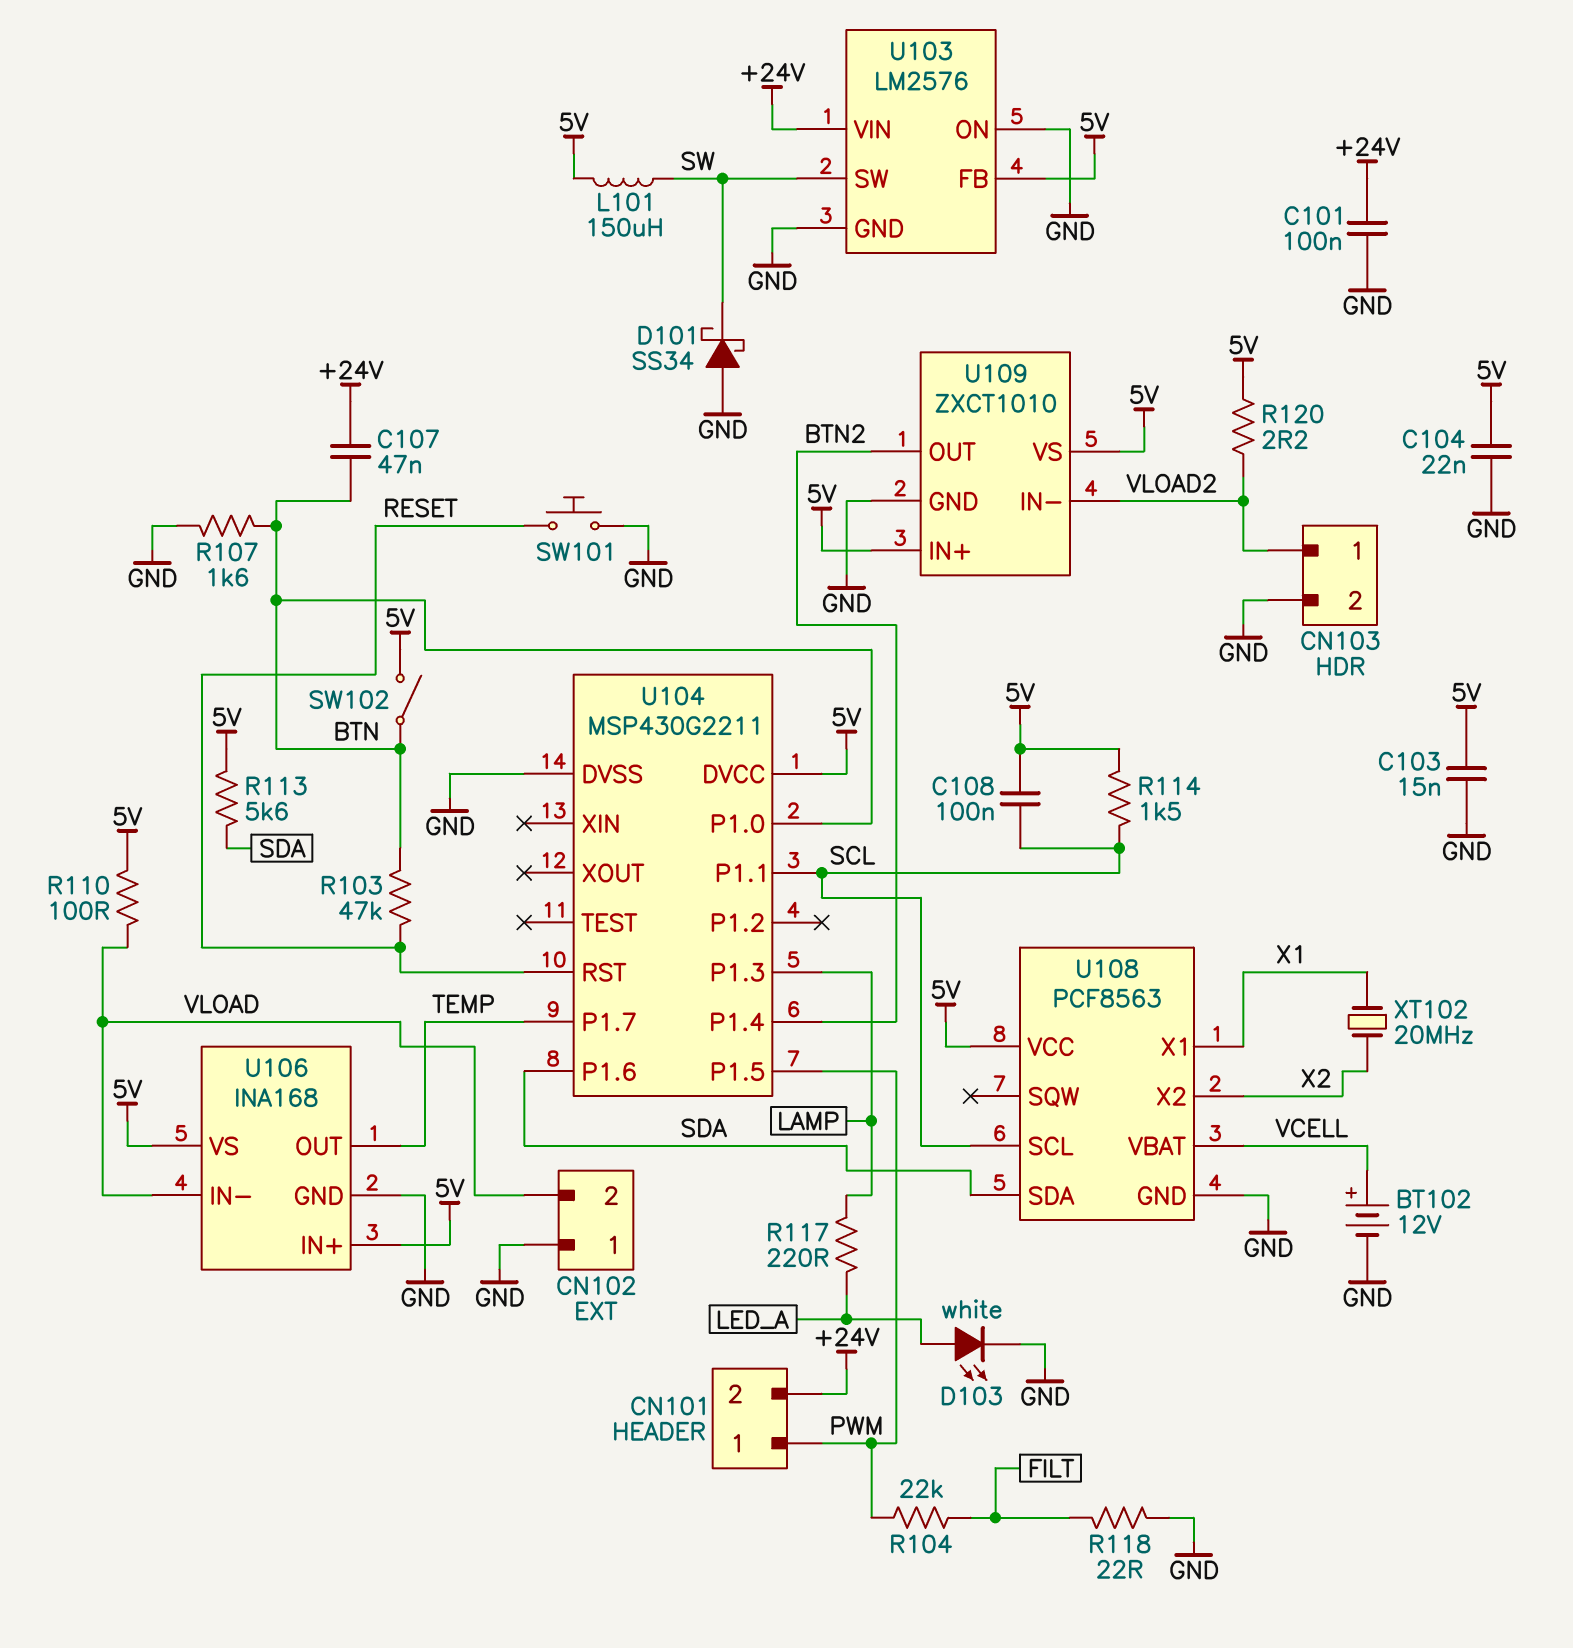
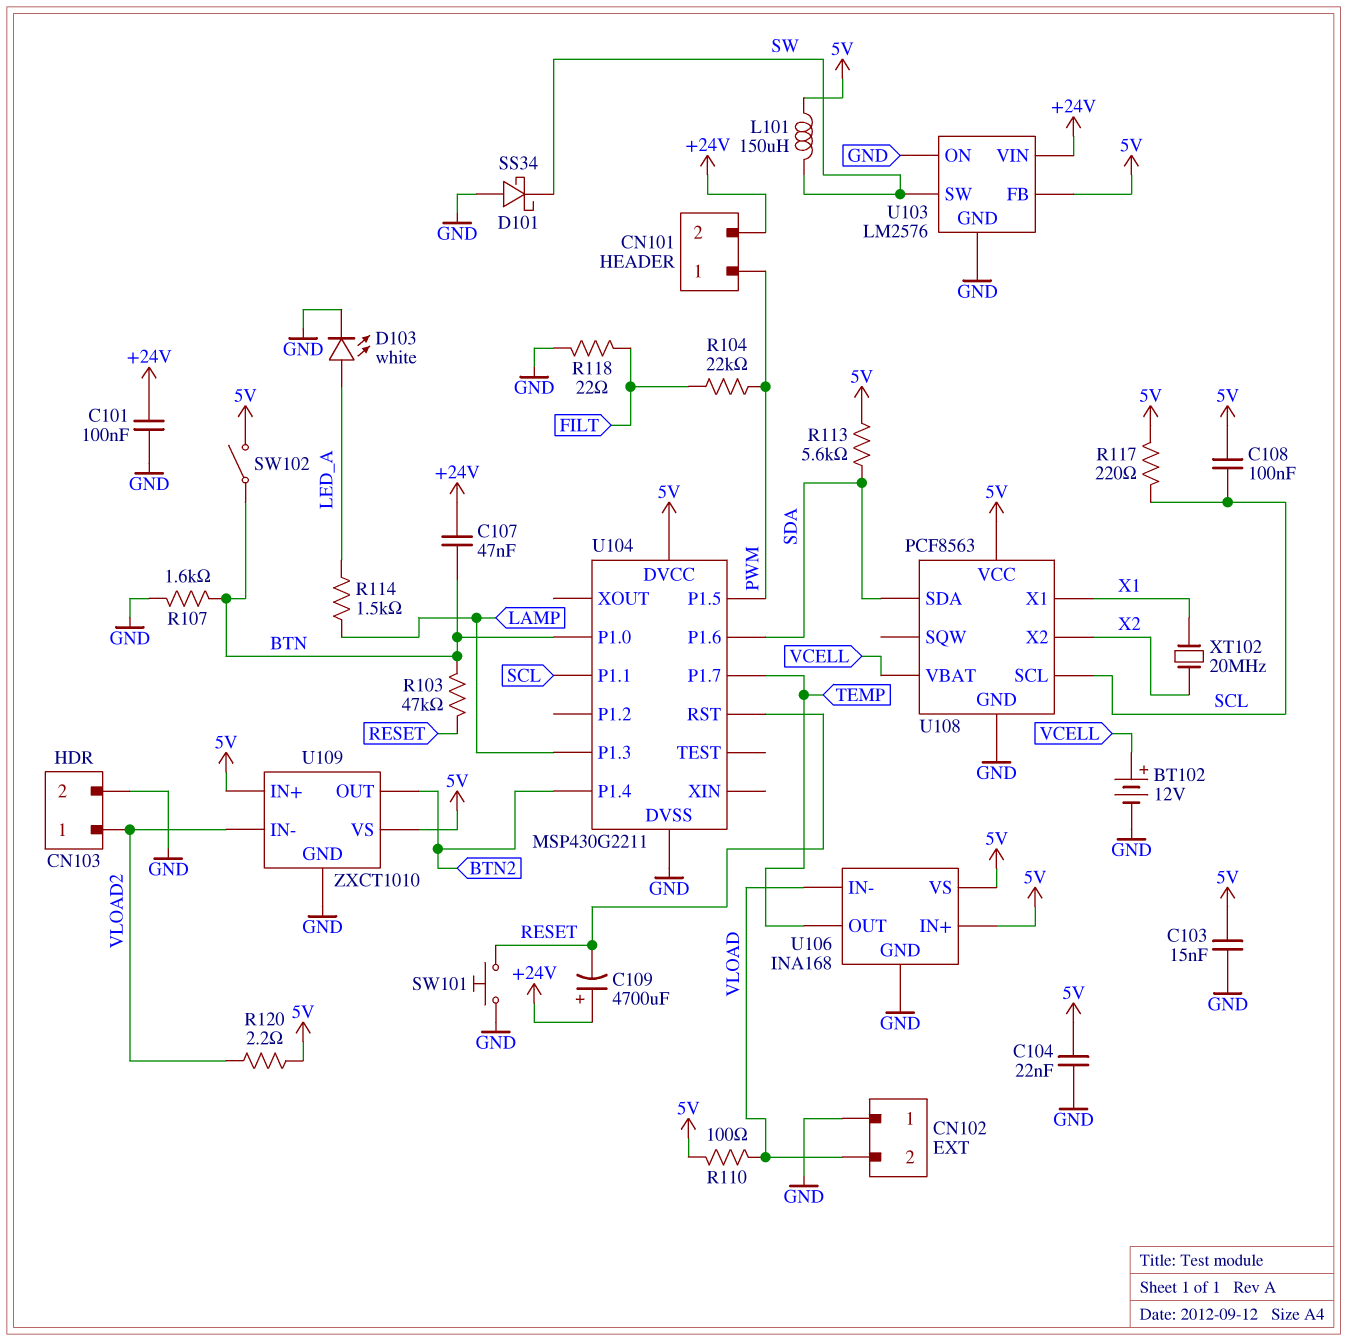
C109: none -> 4700uF (plus +24V, minus RESET)
R114: 1.5k (5V, SCL) -> 1.5k (LAMP, LED_A)
R117: 220 (LAMP, LED_A) -> 220 (5V, SCL)

